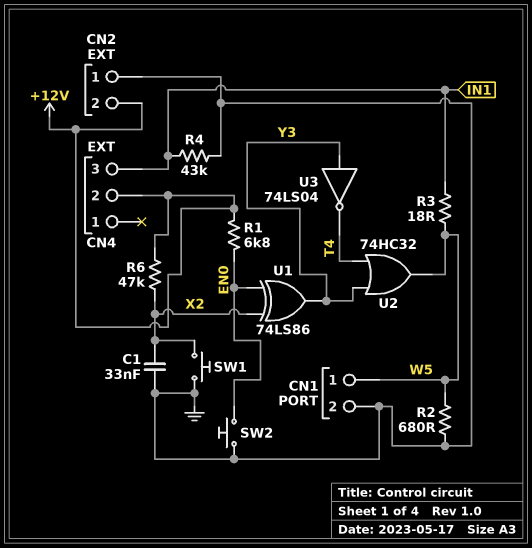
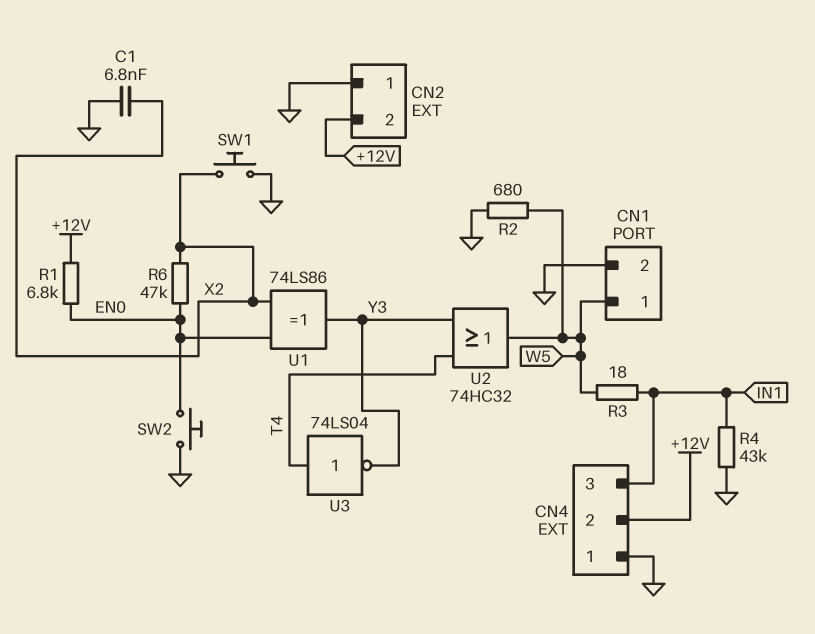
C1: 33nF (GND, X2) -> 6.8nF (GND, X2)
CN4 pin 1: none -> GND
R6: 47k (+12V, X2) -> 47k (EN0, X2)
U3: NOT 74LS04 (in Y3, out T4) -> NOT 74LS04 (in T4, out Y3)

